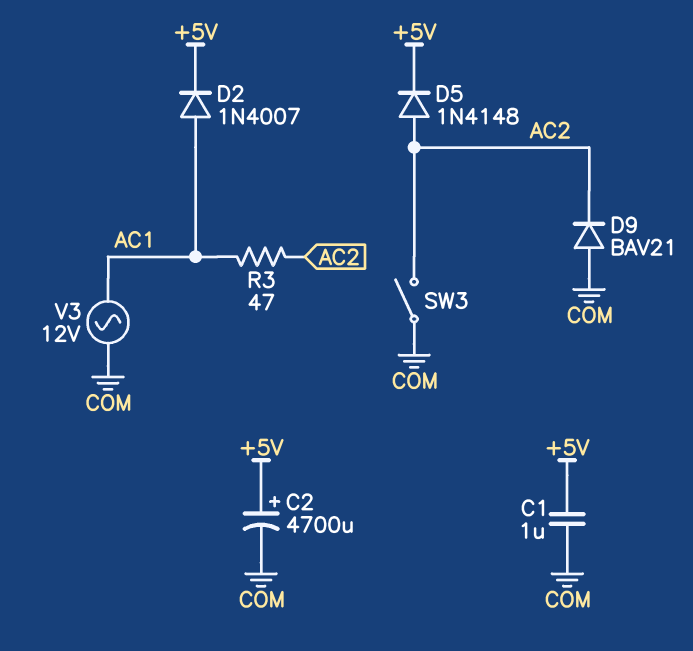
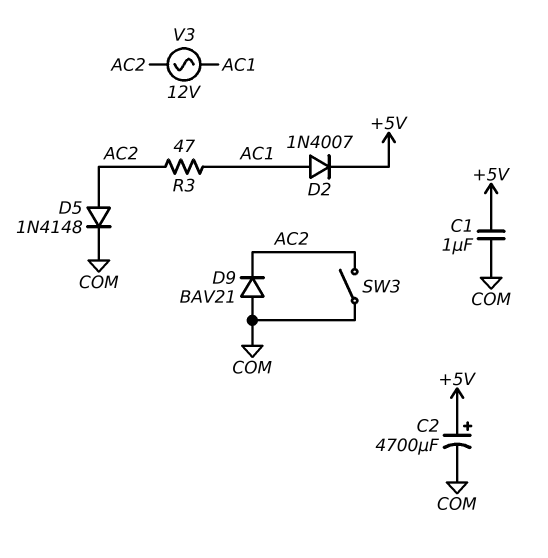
D5: diode 1N4148 (A AC2, K +5V) -> diode 1N4148 (A AC2, K COM)
V3: AC 12V (AC1, COM) -> AC 12V (AC1, AC2)

